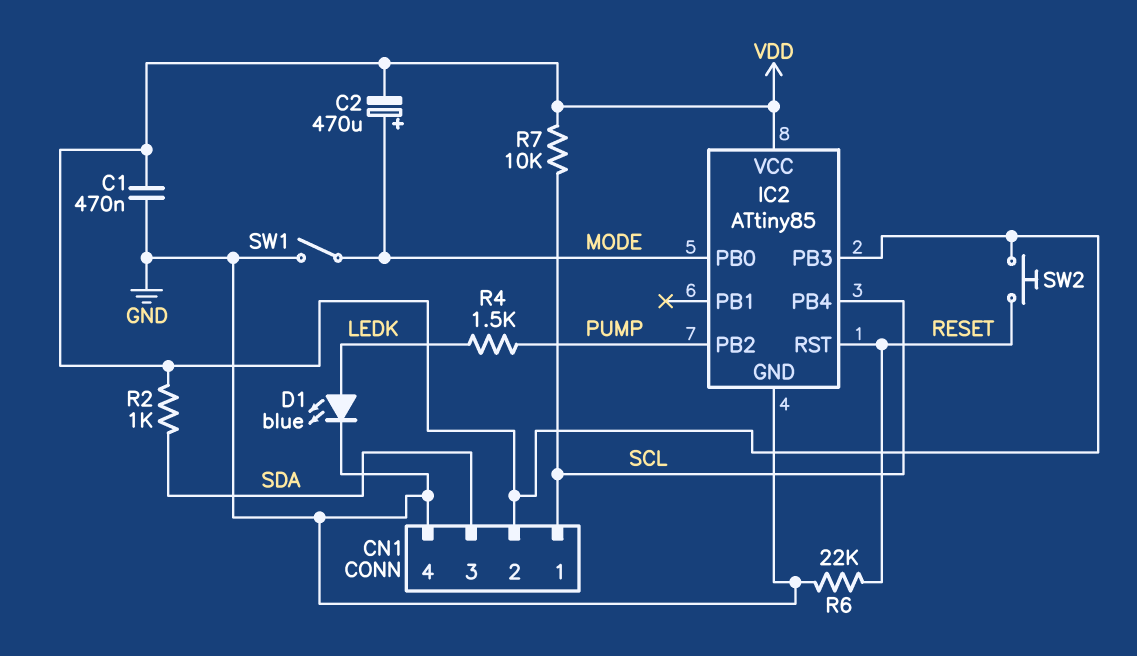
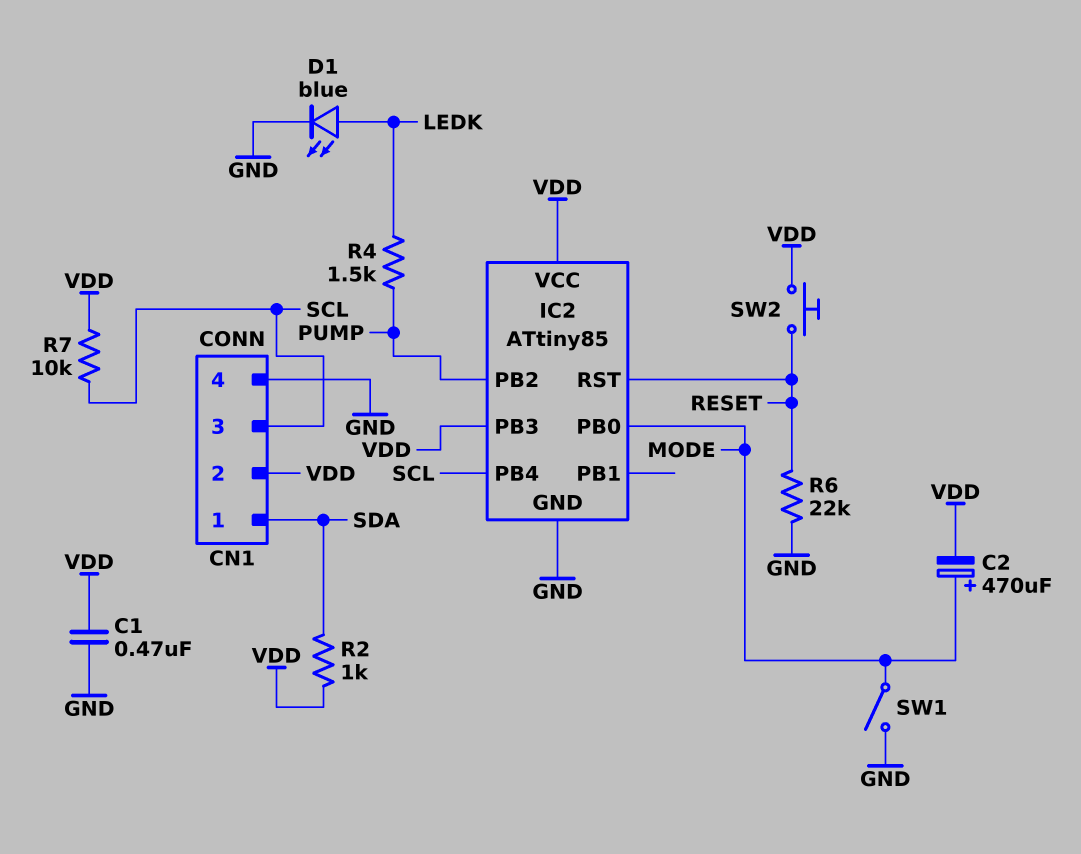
CN1 pin 1: SCL -> SDA
CN1 pin 3: SDA -> SCL

